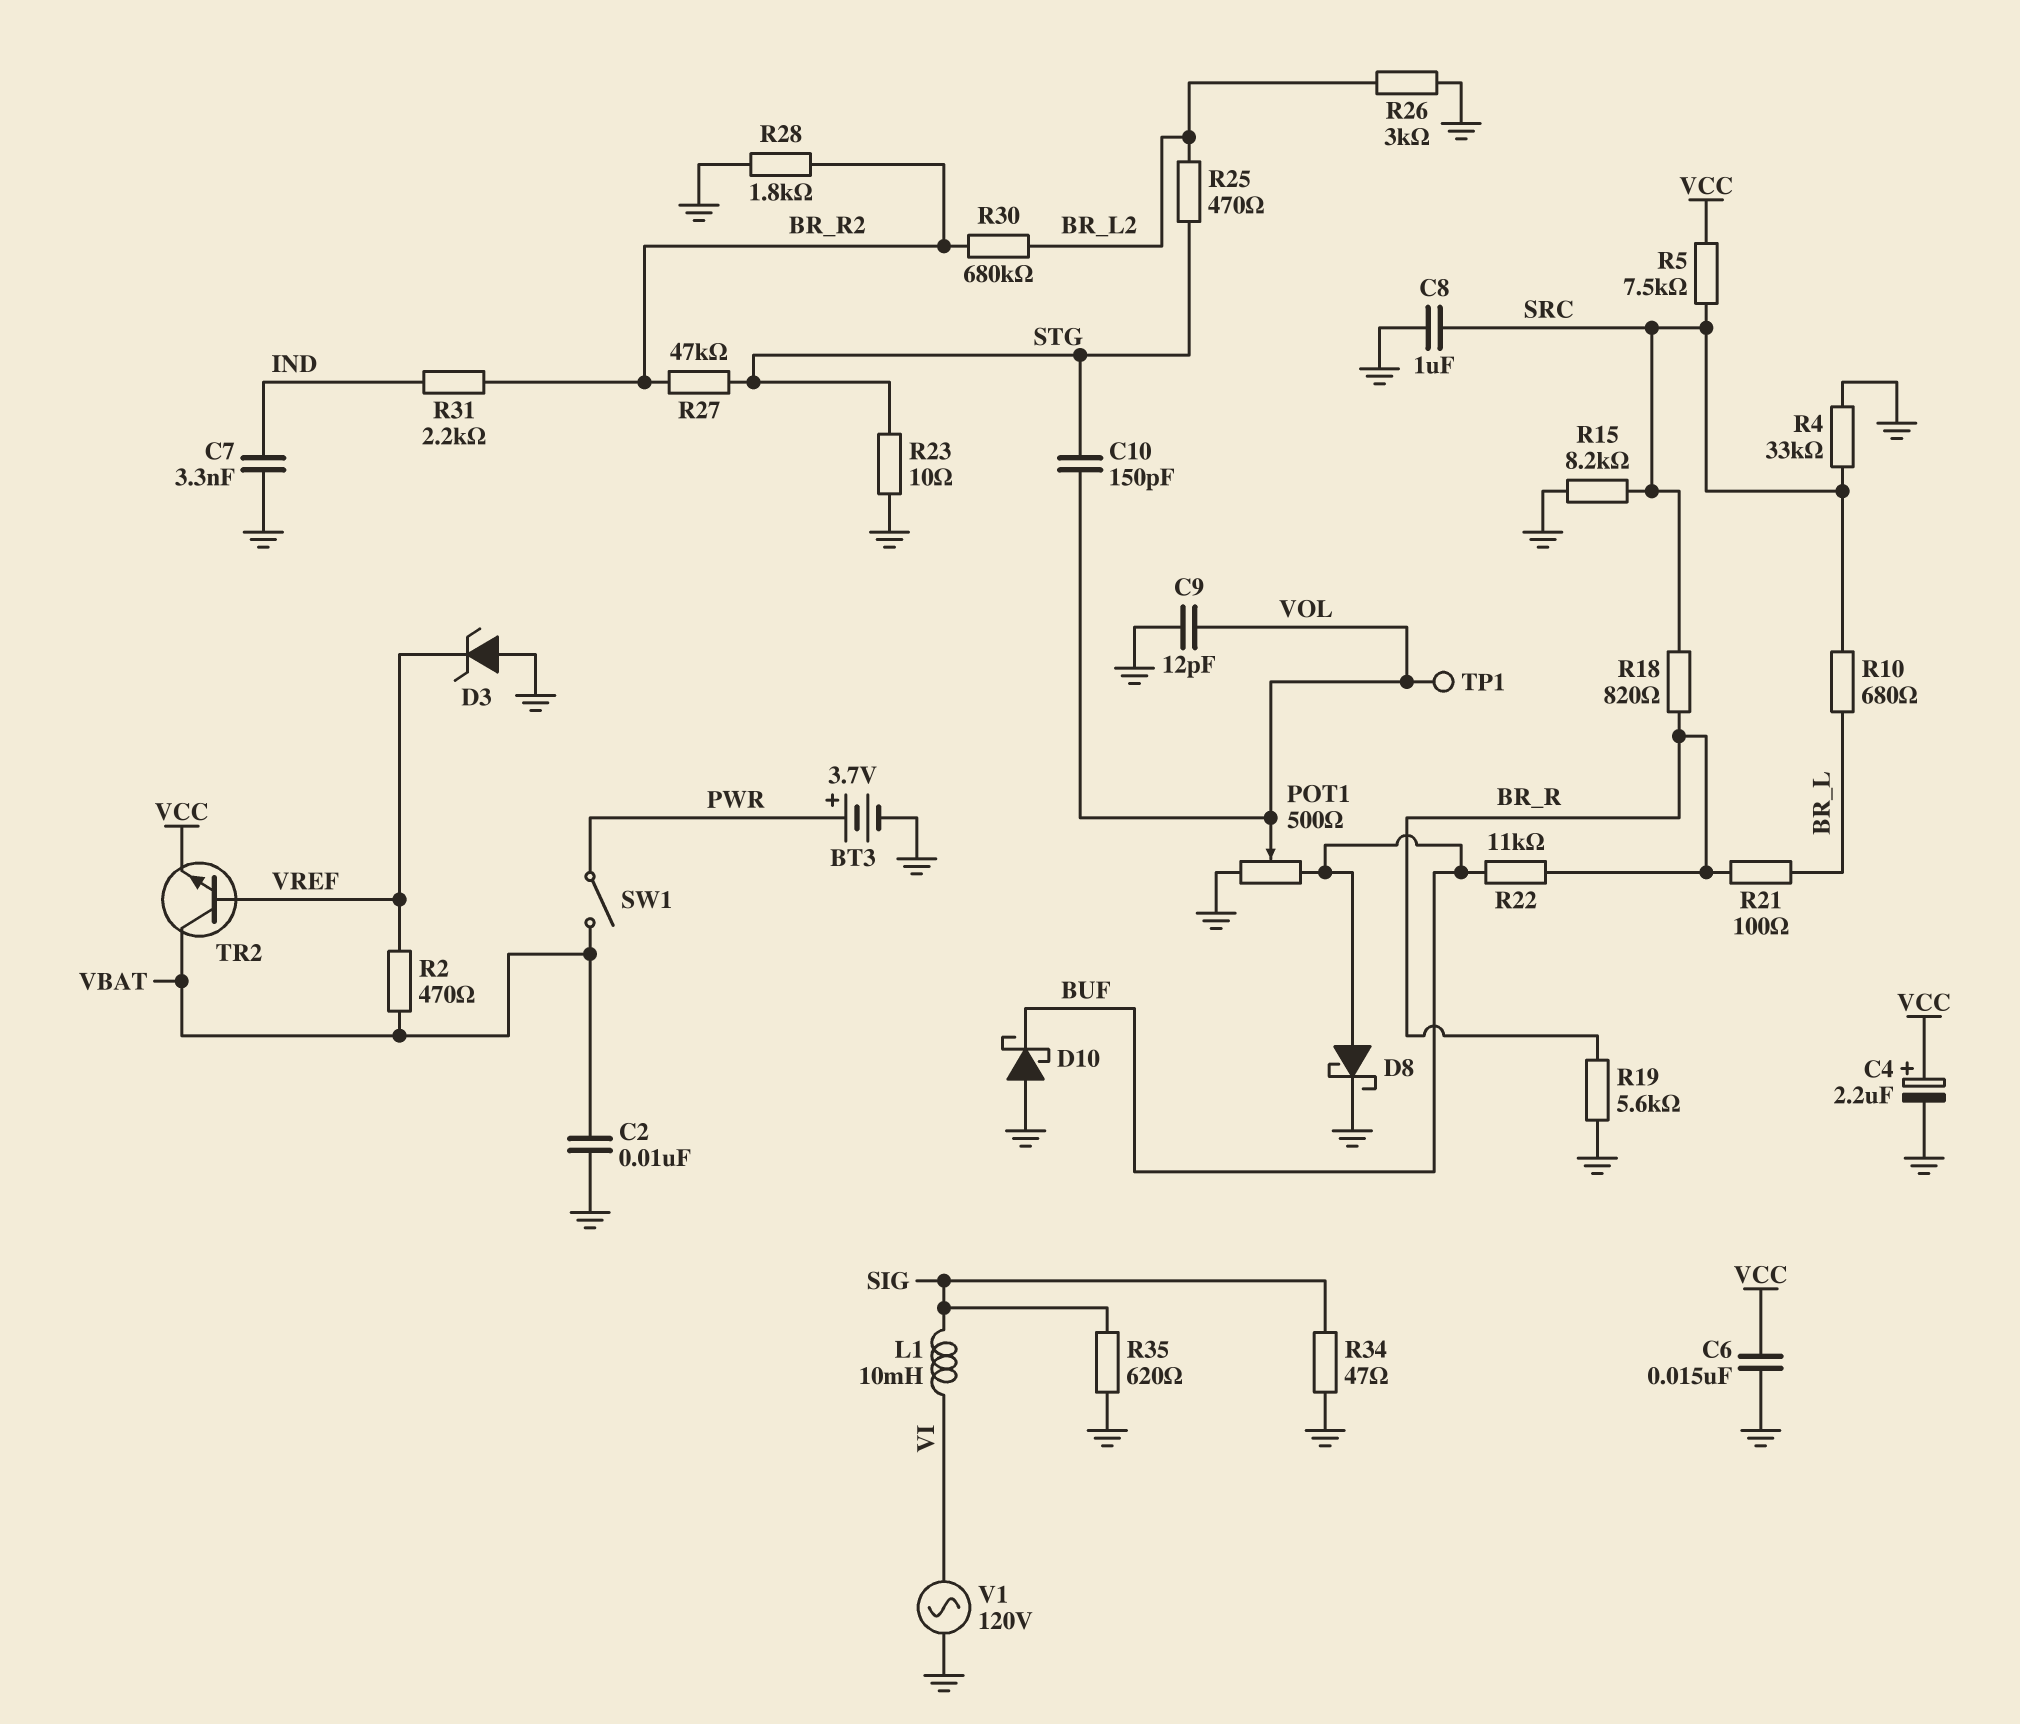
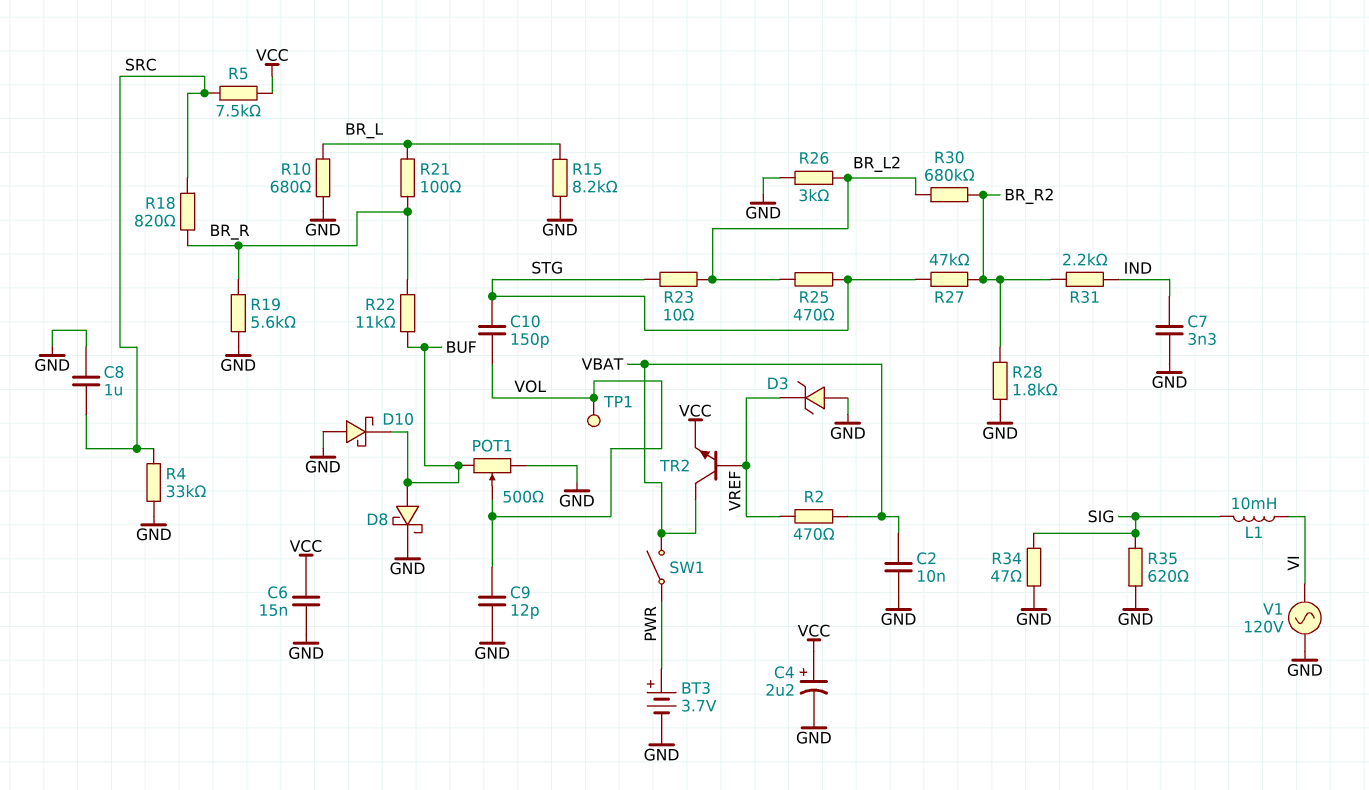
R10: 680 (BR_L, SRC) -> 680 (BR_L, GND)
R15: 8.2k (GND, SRC) -> 8.2k (BR_L, GND)
R23: 10 (GND, STG) -> 10 (BR_L2, STG)

